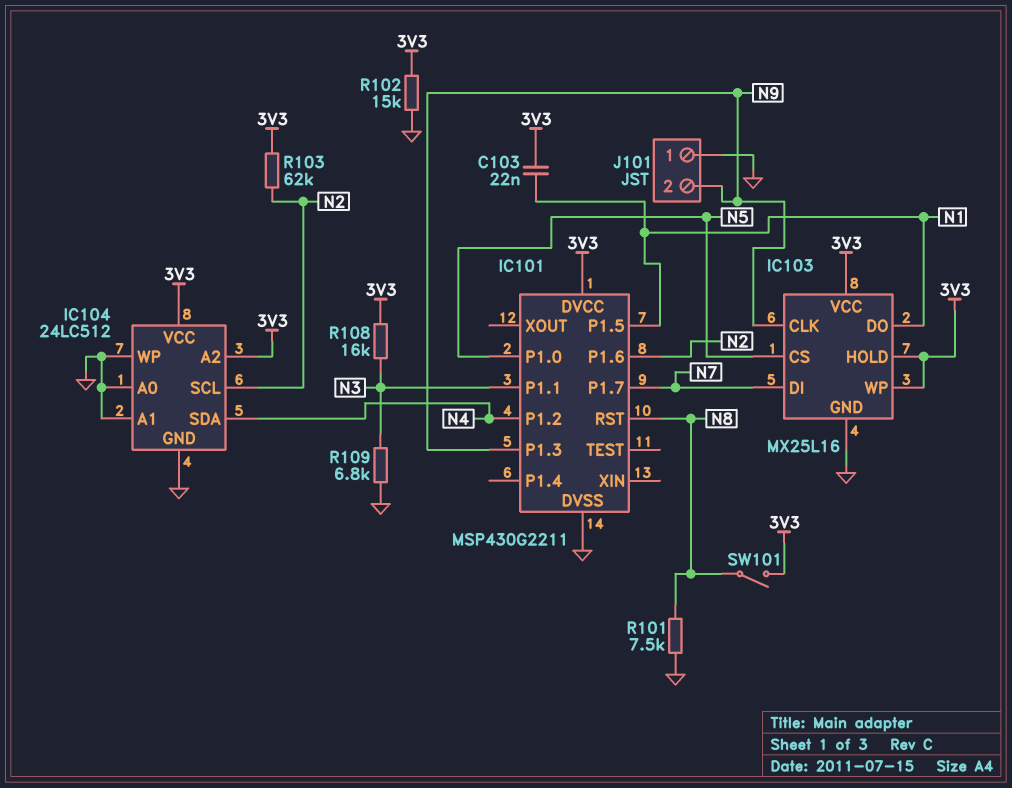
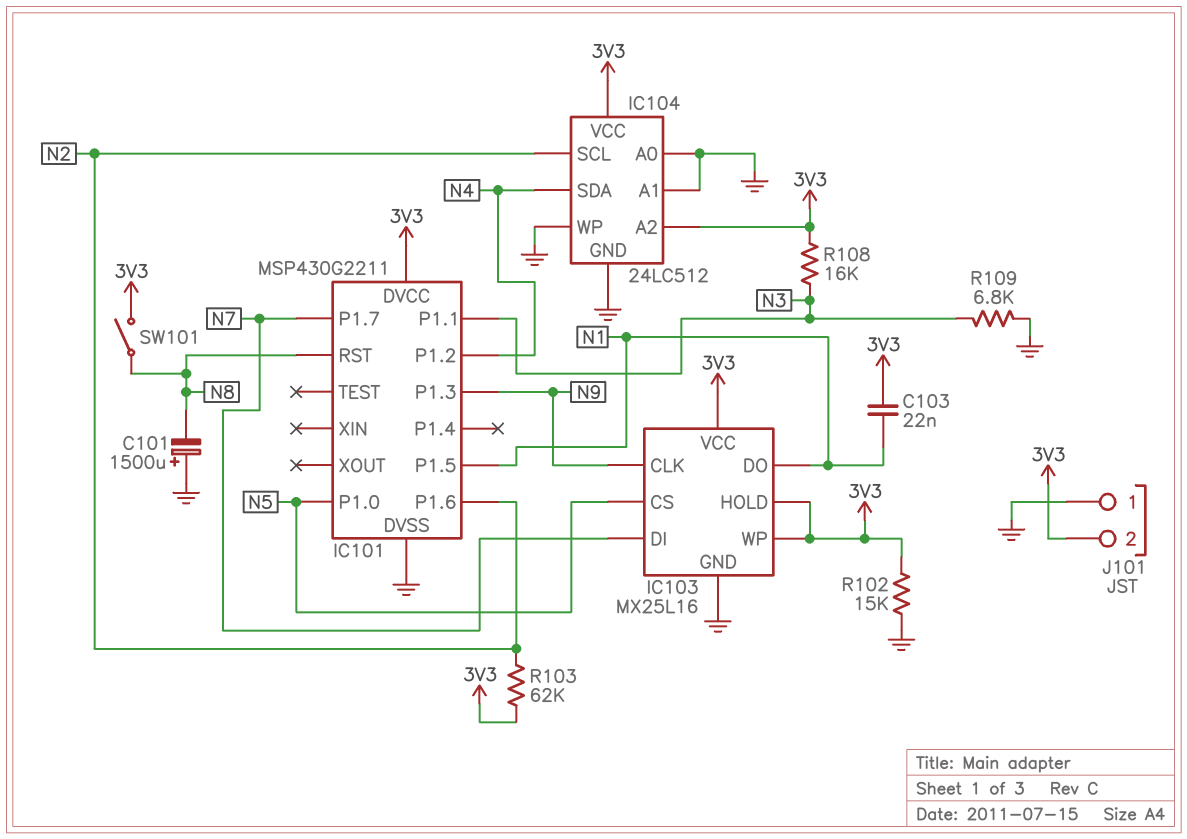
C101: none -> 1500uF (plus GND, minus N8)
J101 pin 2: N9 -> 3V3
R101: 7.5k (GND, N8) -> none

